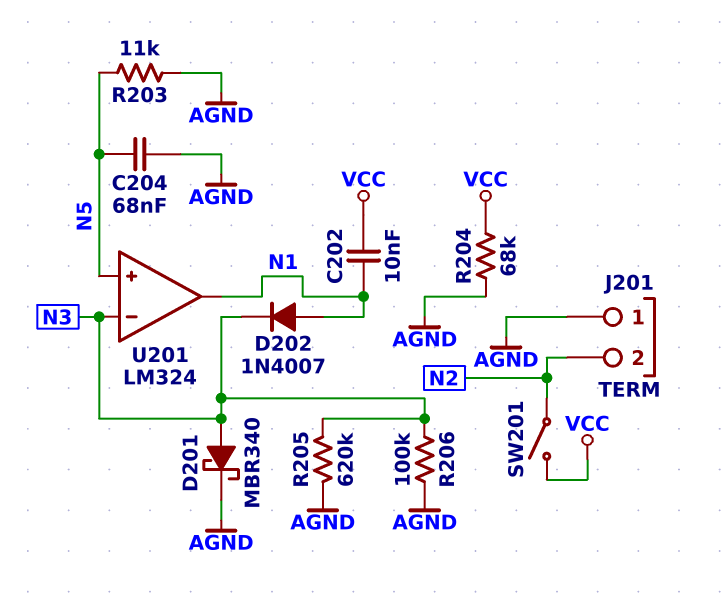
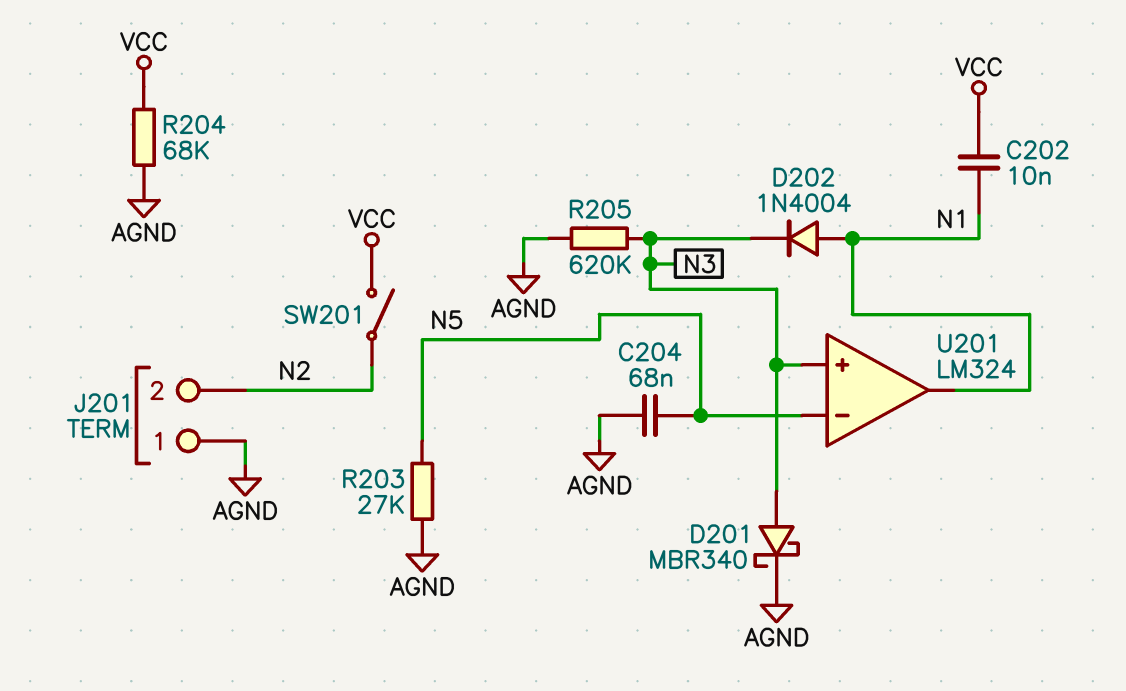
D202: diode 1N4007 (A N1, K N3) -> diode 1N4004 (A N1, K N3)
R203: 11k (AGND, N5) -> 27k (AGND, N5)
R206: 100k (AGND, N3) -> none
U201 pin in+: N5 -> N3
U201 pin in-: N3 -> N5

